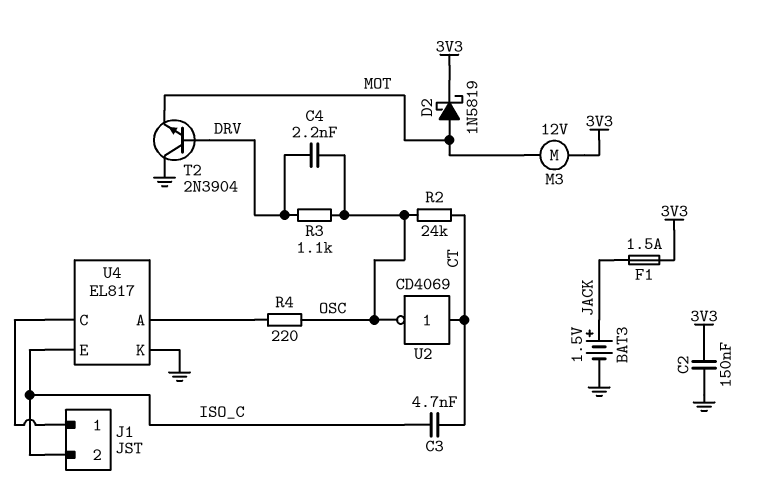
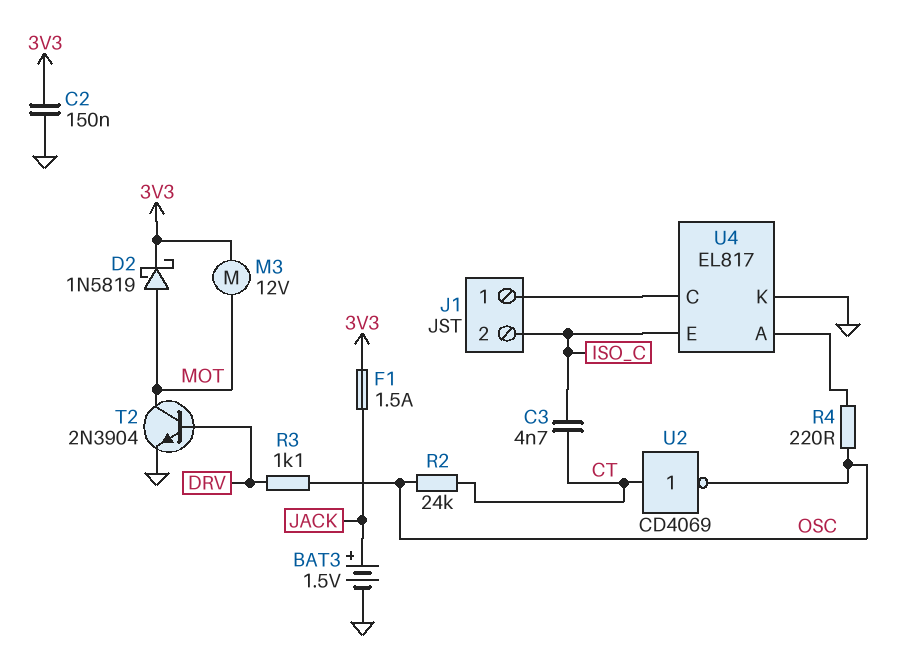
C4: 2.2nF (DRV, OSC) -> none
T2: NPN 2N3904 (B DRV, C GND, E MOT) -> NPN 2N3904 (B DRV, C MOT, E GND)

